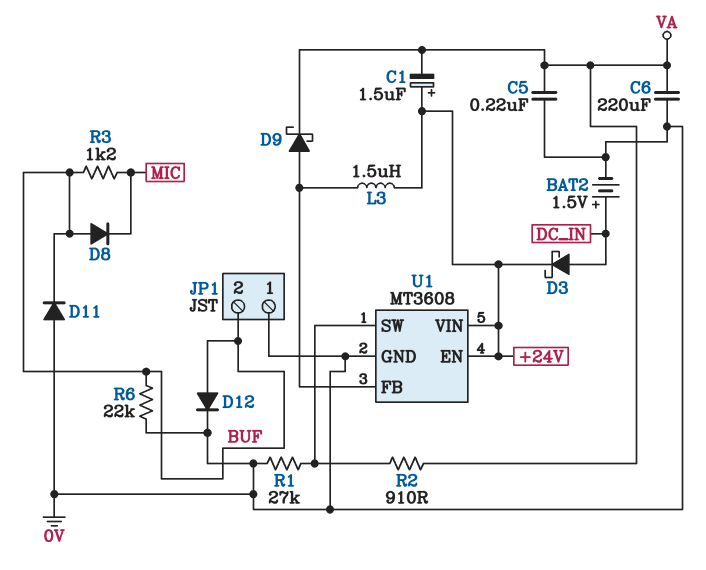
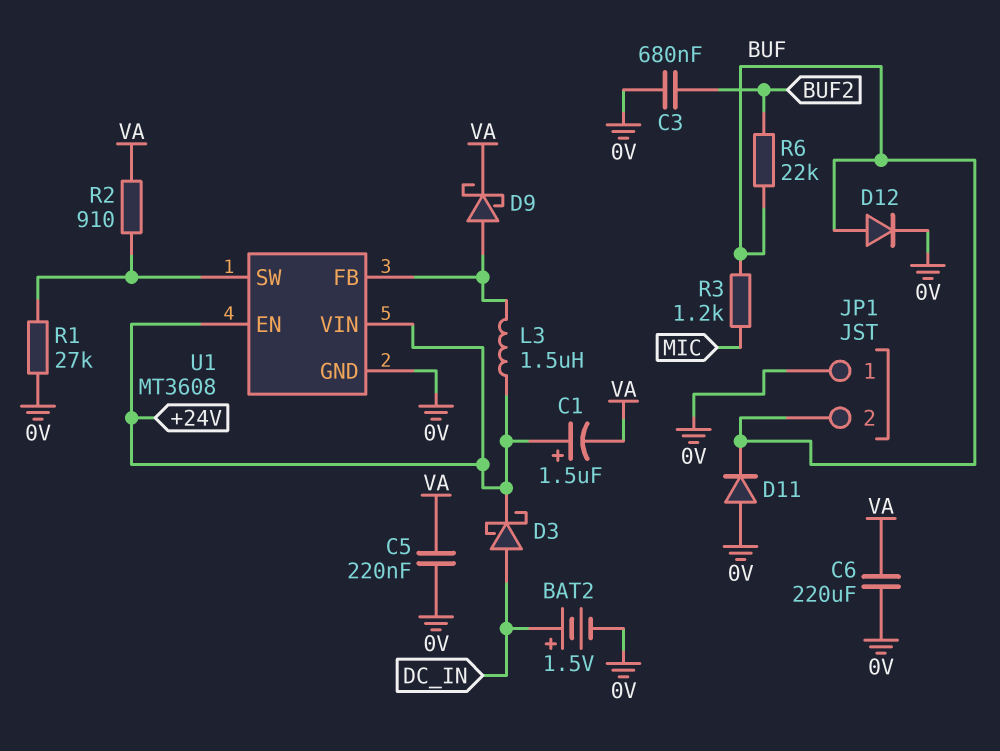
C3: none -> 680nF (0V, BUF2)
D8: diode (A BUF, K MIC) -> none
R6: 22k (0V, BUF) -> 22k (BUF, BUF2)

